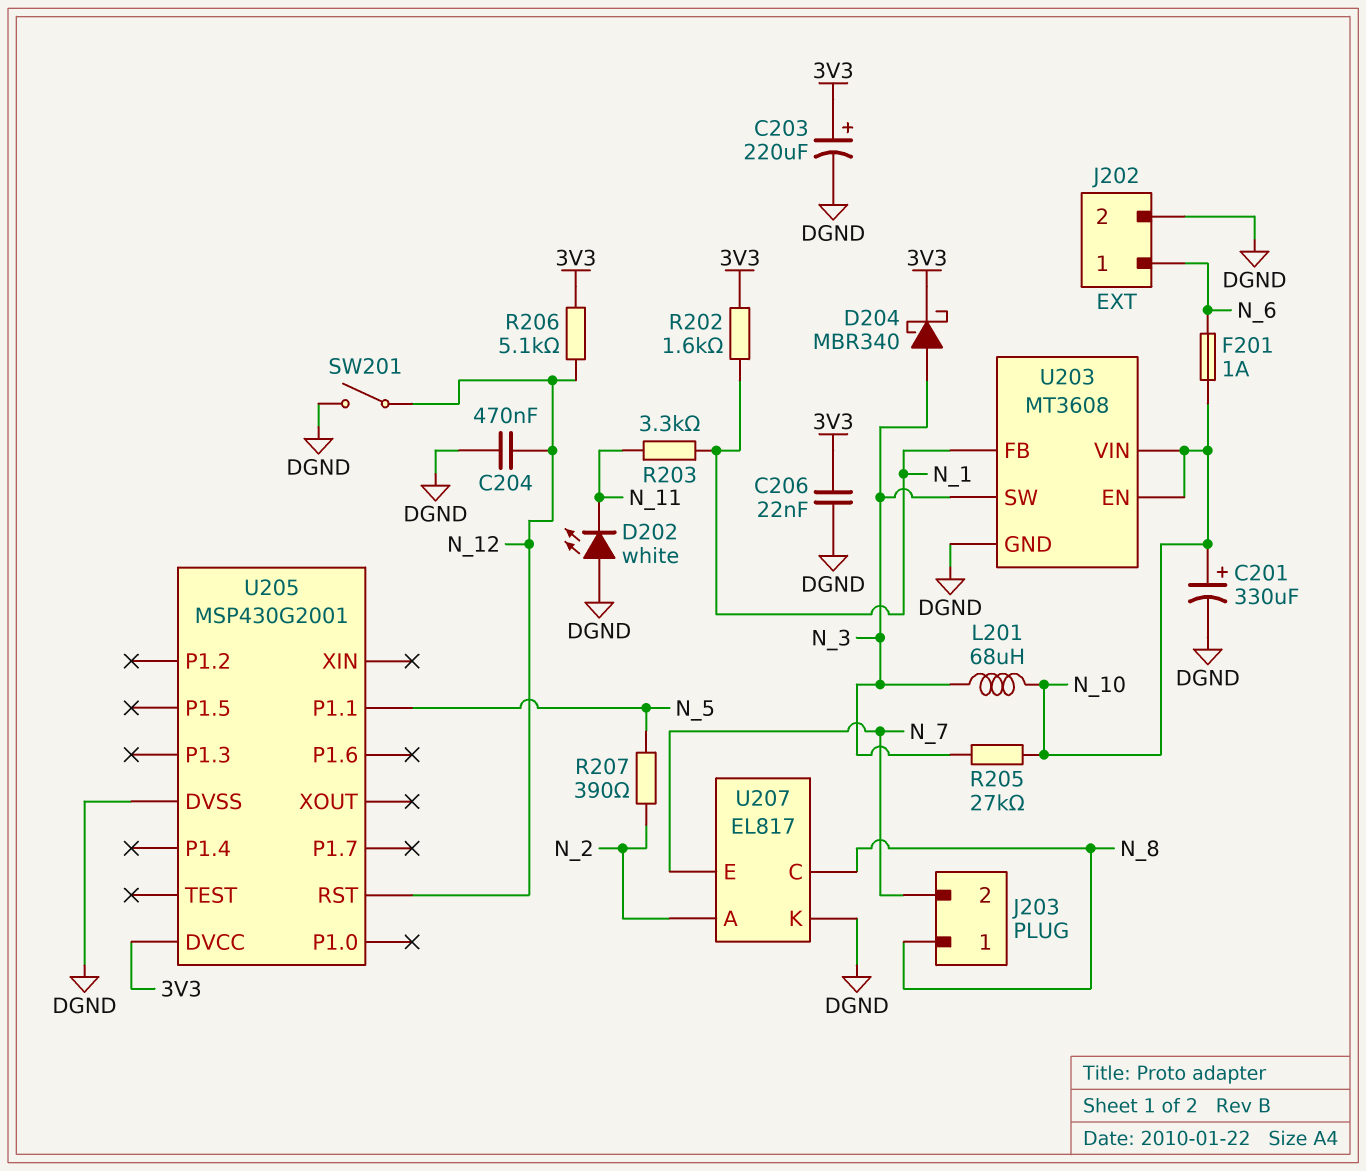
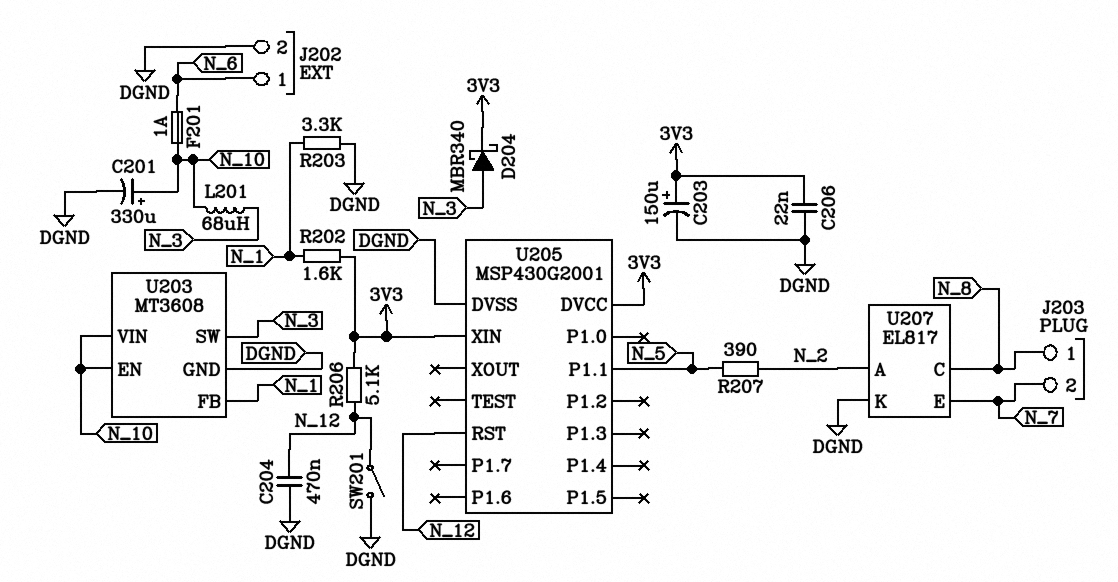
C203: 220uF (plus 3V3, minus DGND) -> 150uF (plus 3V3, minus DGND)
D202: LED white (A DGND, K N_11) -> none
R203: 3.3k (N_1, N_11) -> 3.3k (DGND, N_1)
R205: 27k (N_3, N_10) -> none
U205 pin XIN: none -> 3V3

